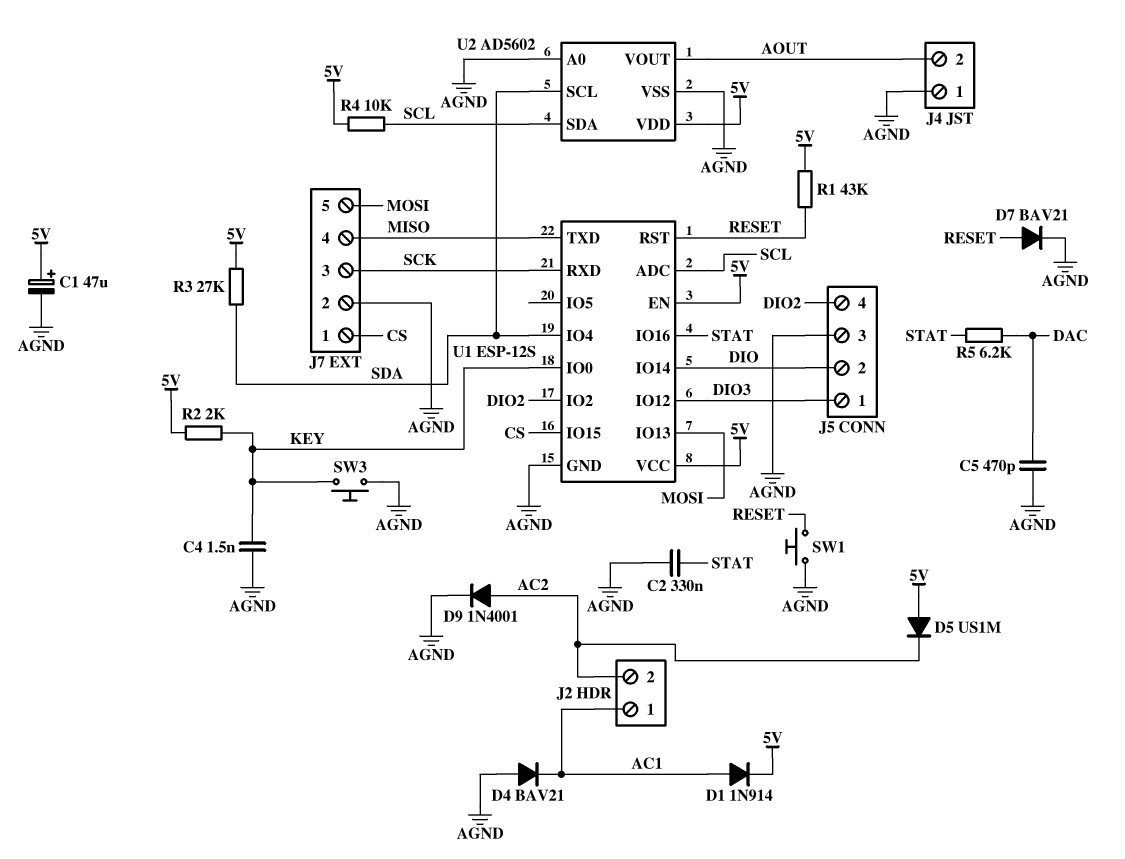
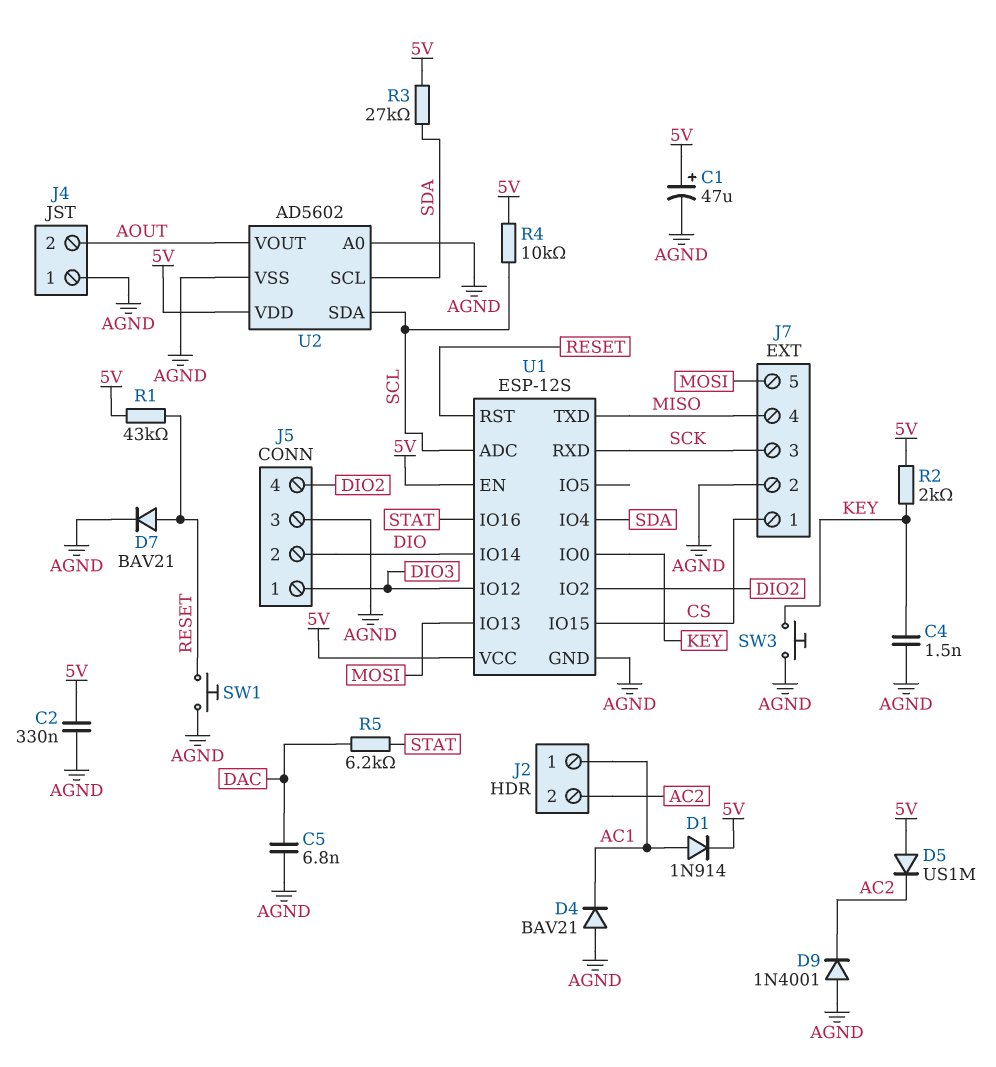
C2: 330nF (AGND, STAT) -> 330nF (5V, AGND)
C5: 470pF (AGND, DAC) -> 6.8nF (AGND, DAC)
D9: diode 1N4001 (A AC2, K AGND) -> diode 1N4001 (A AGND, K AC2)

